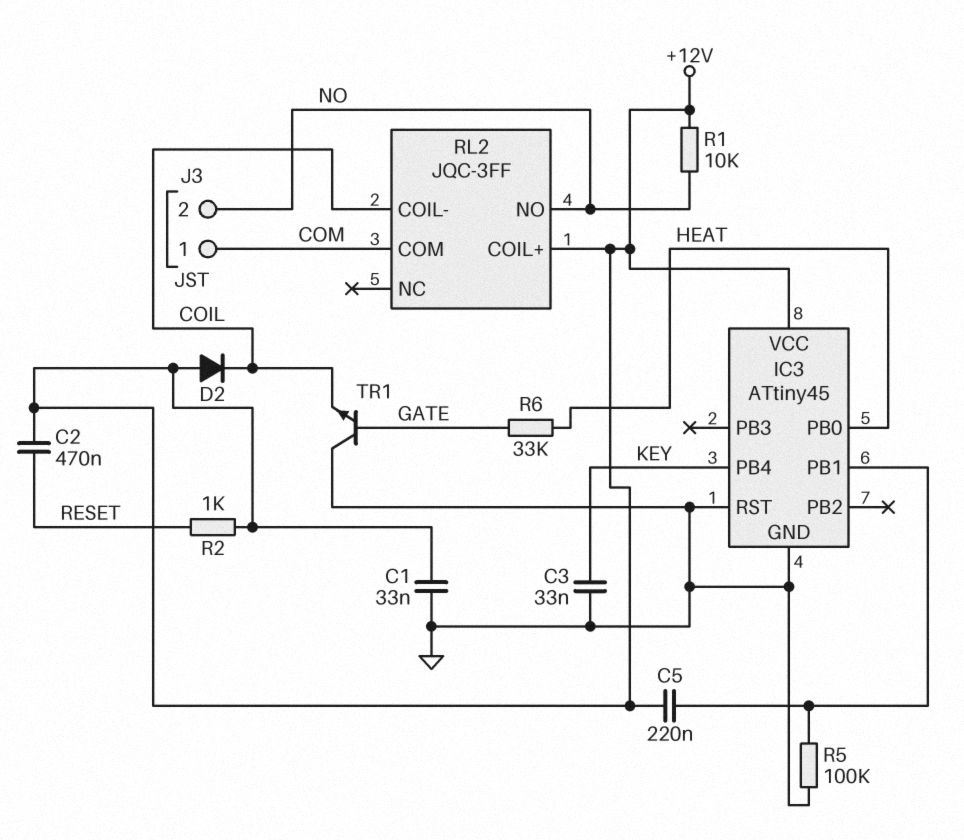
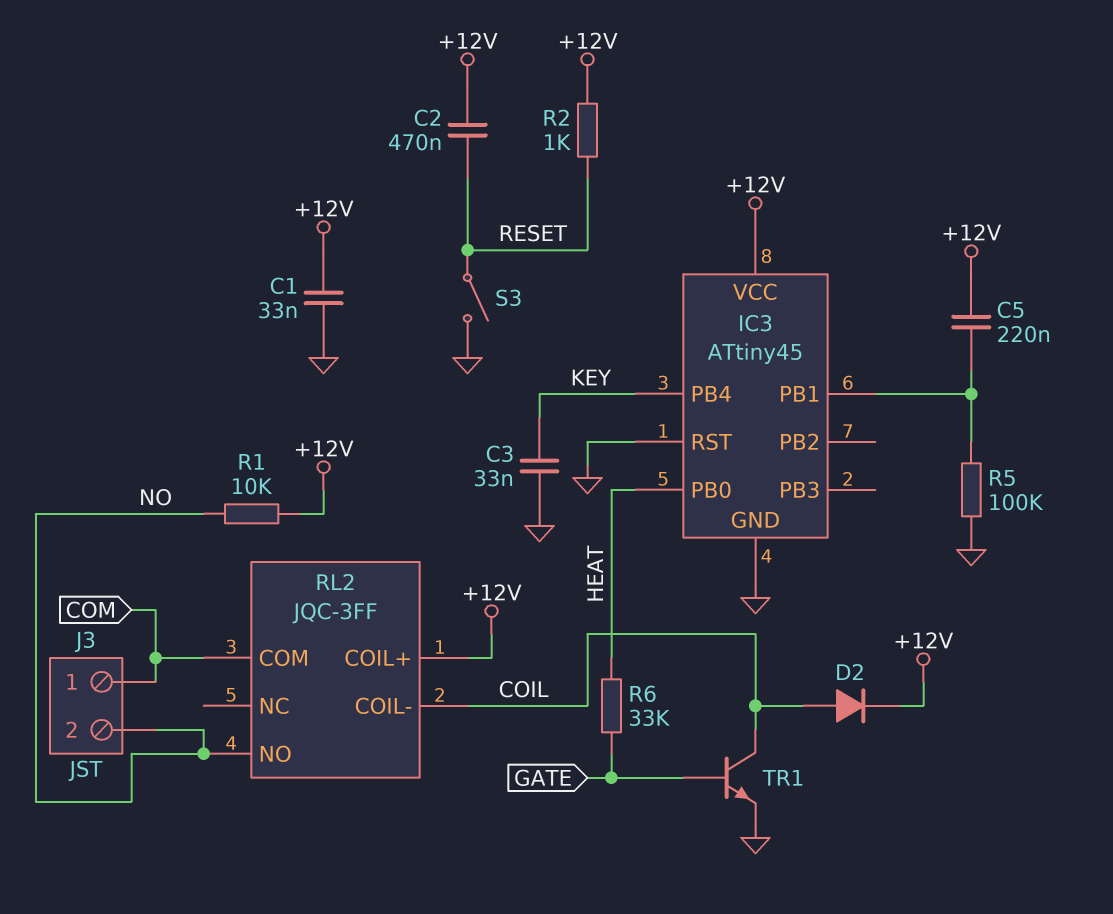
D2: diode (A +12V, K COIL) -> diode (A COIL, K +12V)
S3: none -> switch (GND, RESET)
TR1: NPN (B GATE, C GND, E COIL) -> NPN (B GATE, C COIL, E GND)

